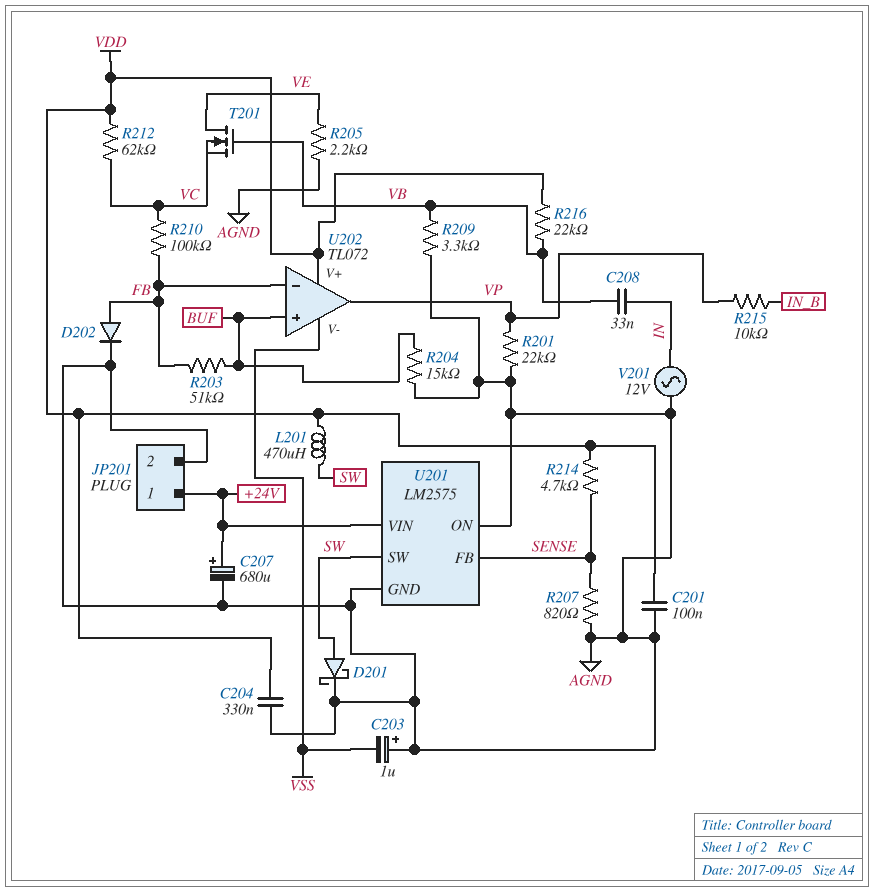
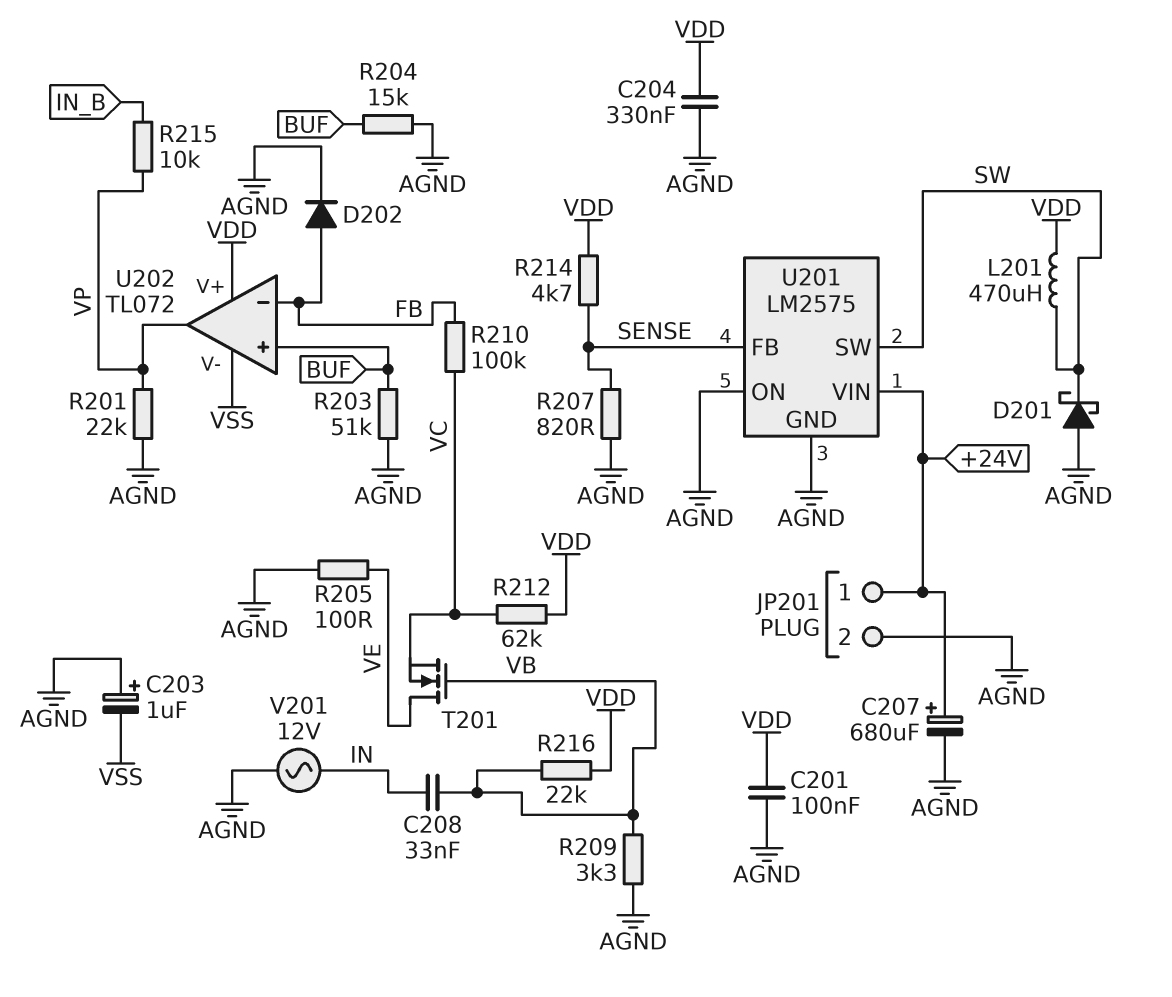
D201: schottky (A SW, K AGND) -> schottky (A AGND, K SW)
R203: 51k (BUF, FB) -> 51k (AGND, BUF)
R205: 2.2k (AGND, VE) -> 100 (AGND, VE)

